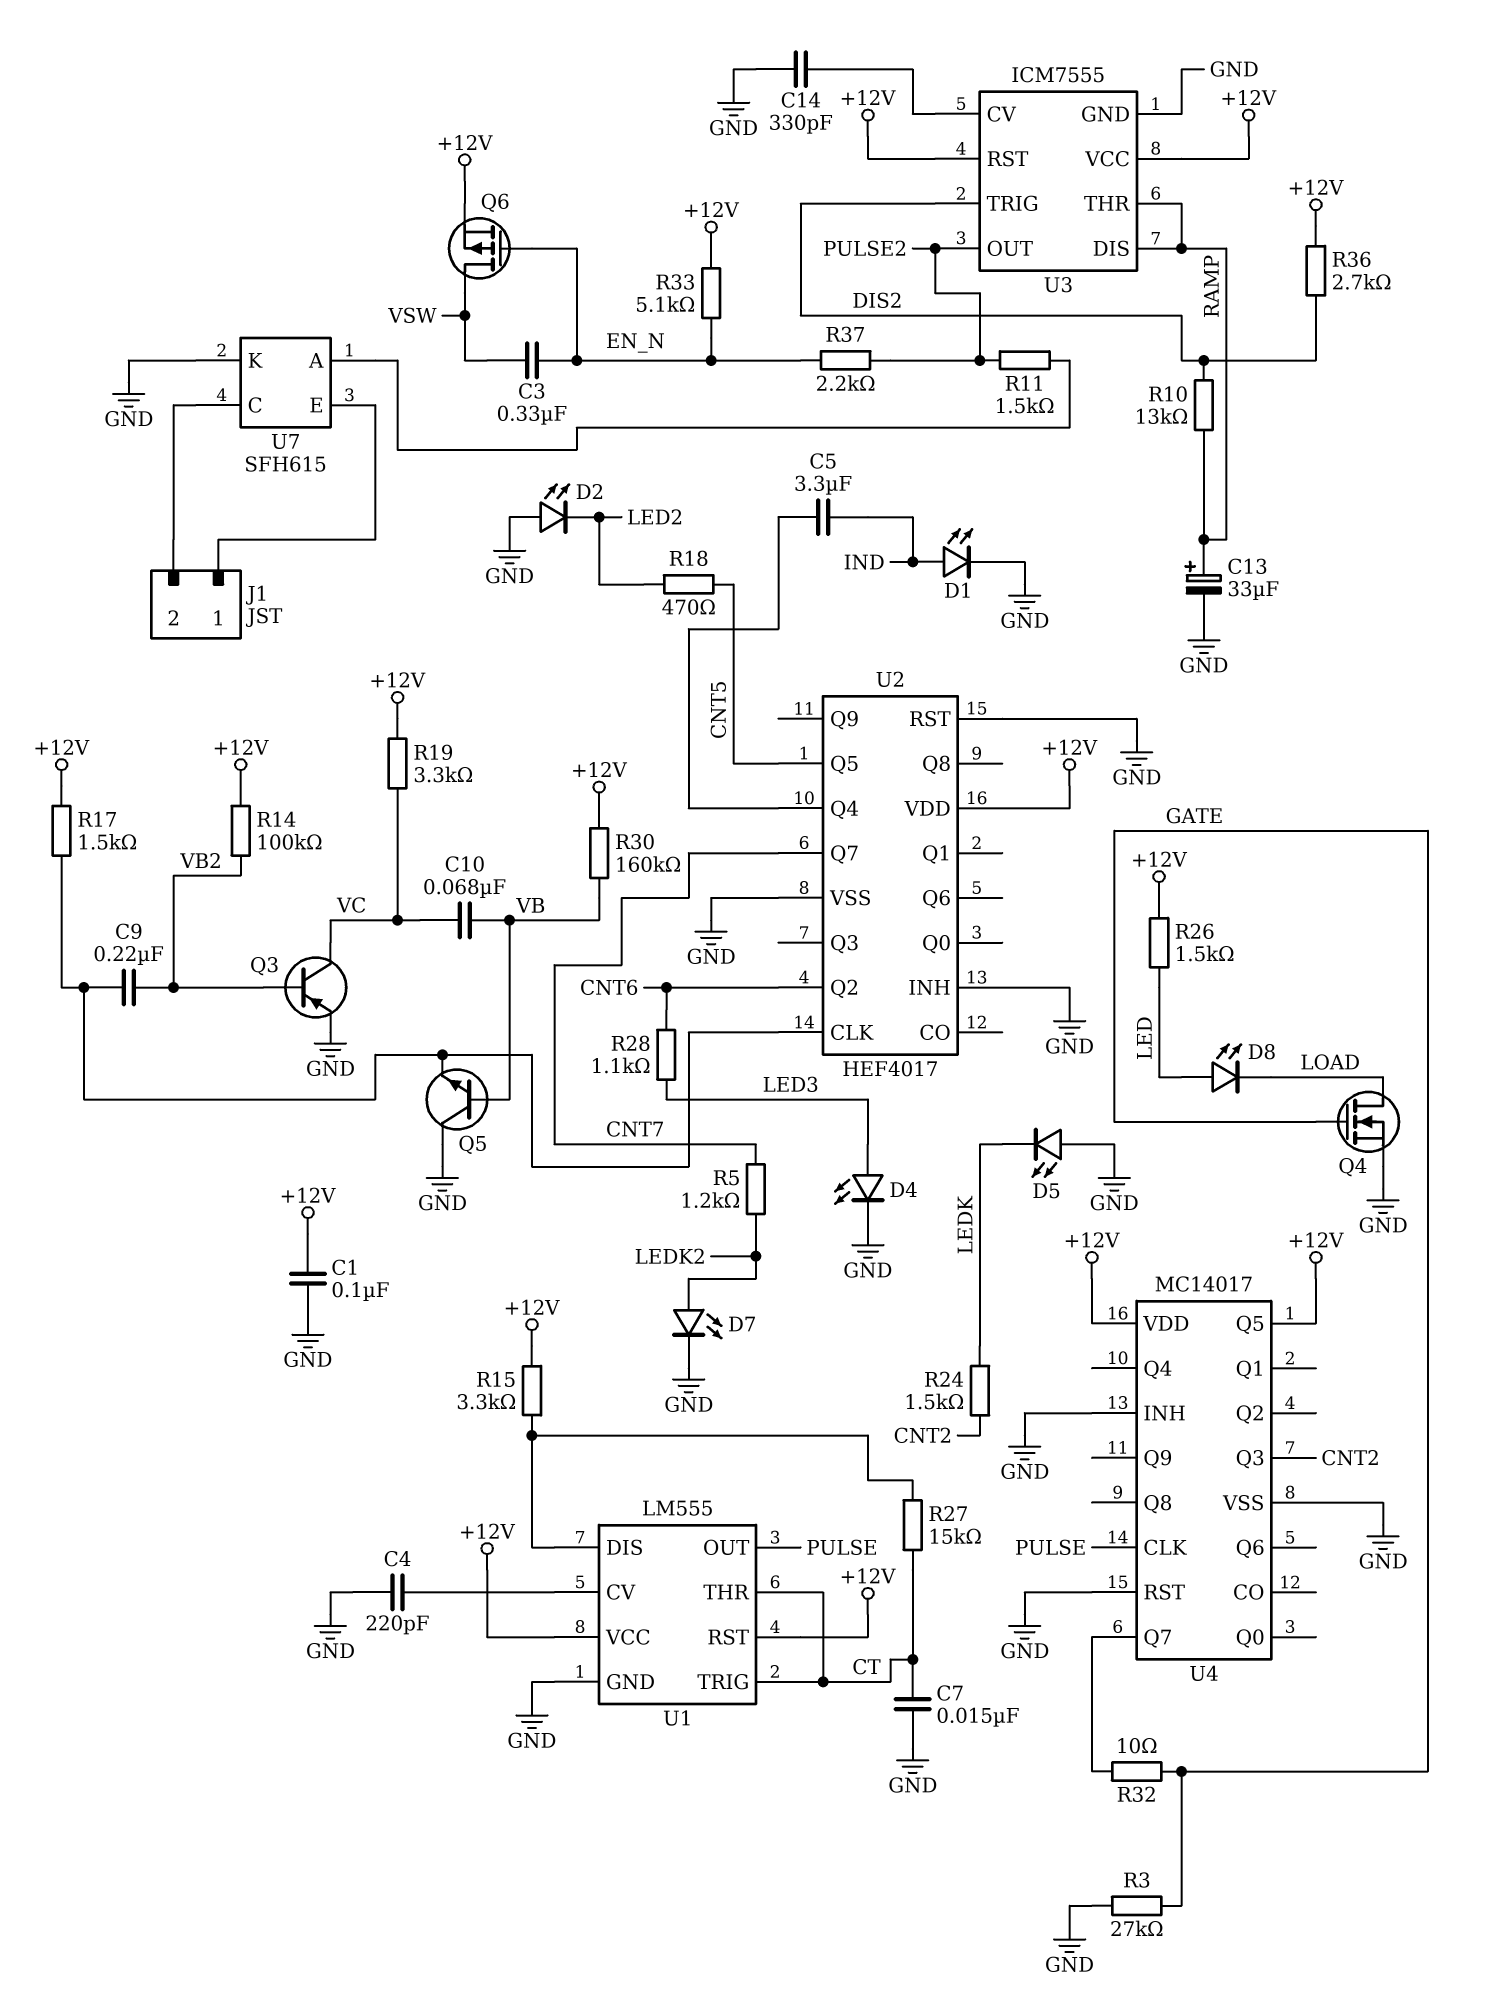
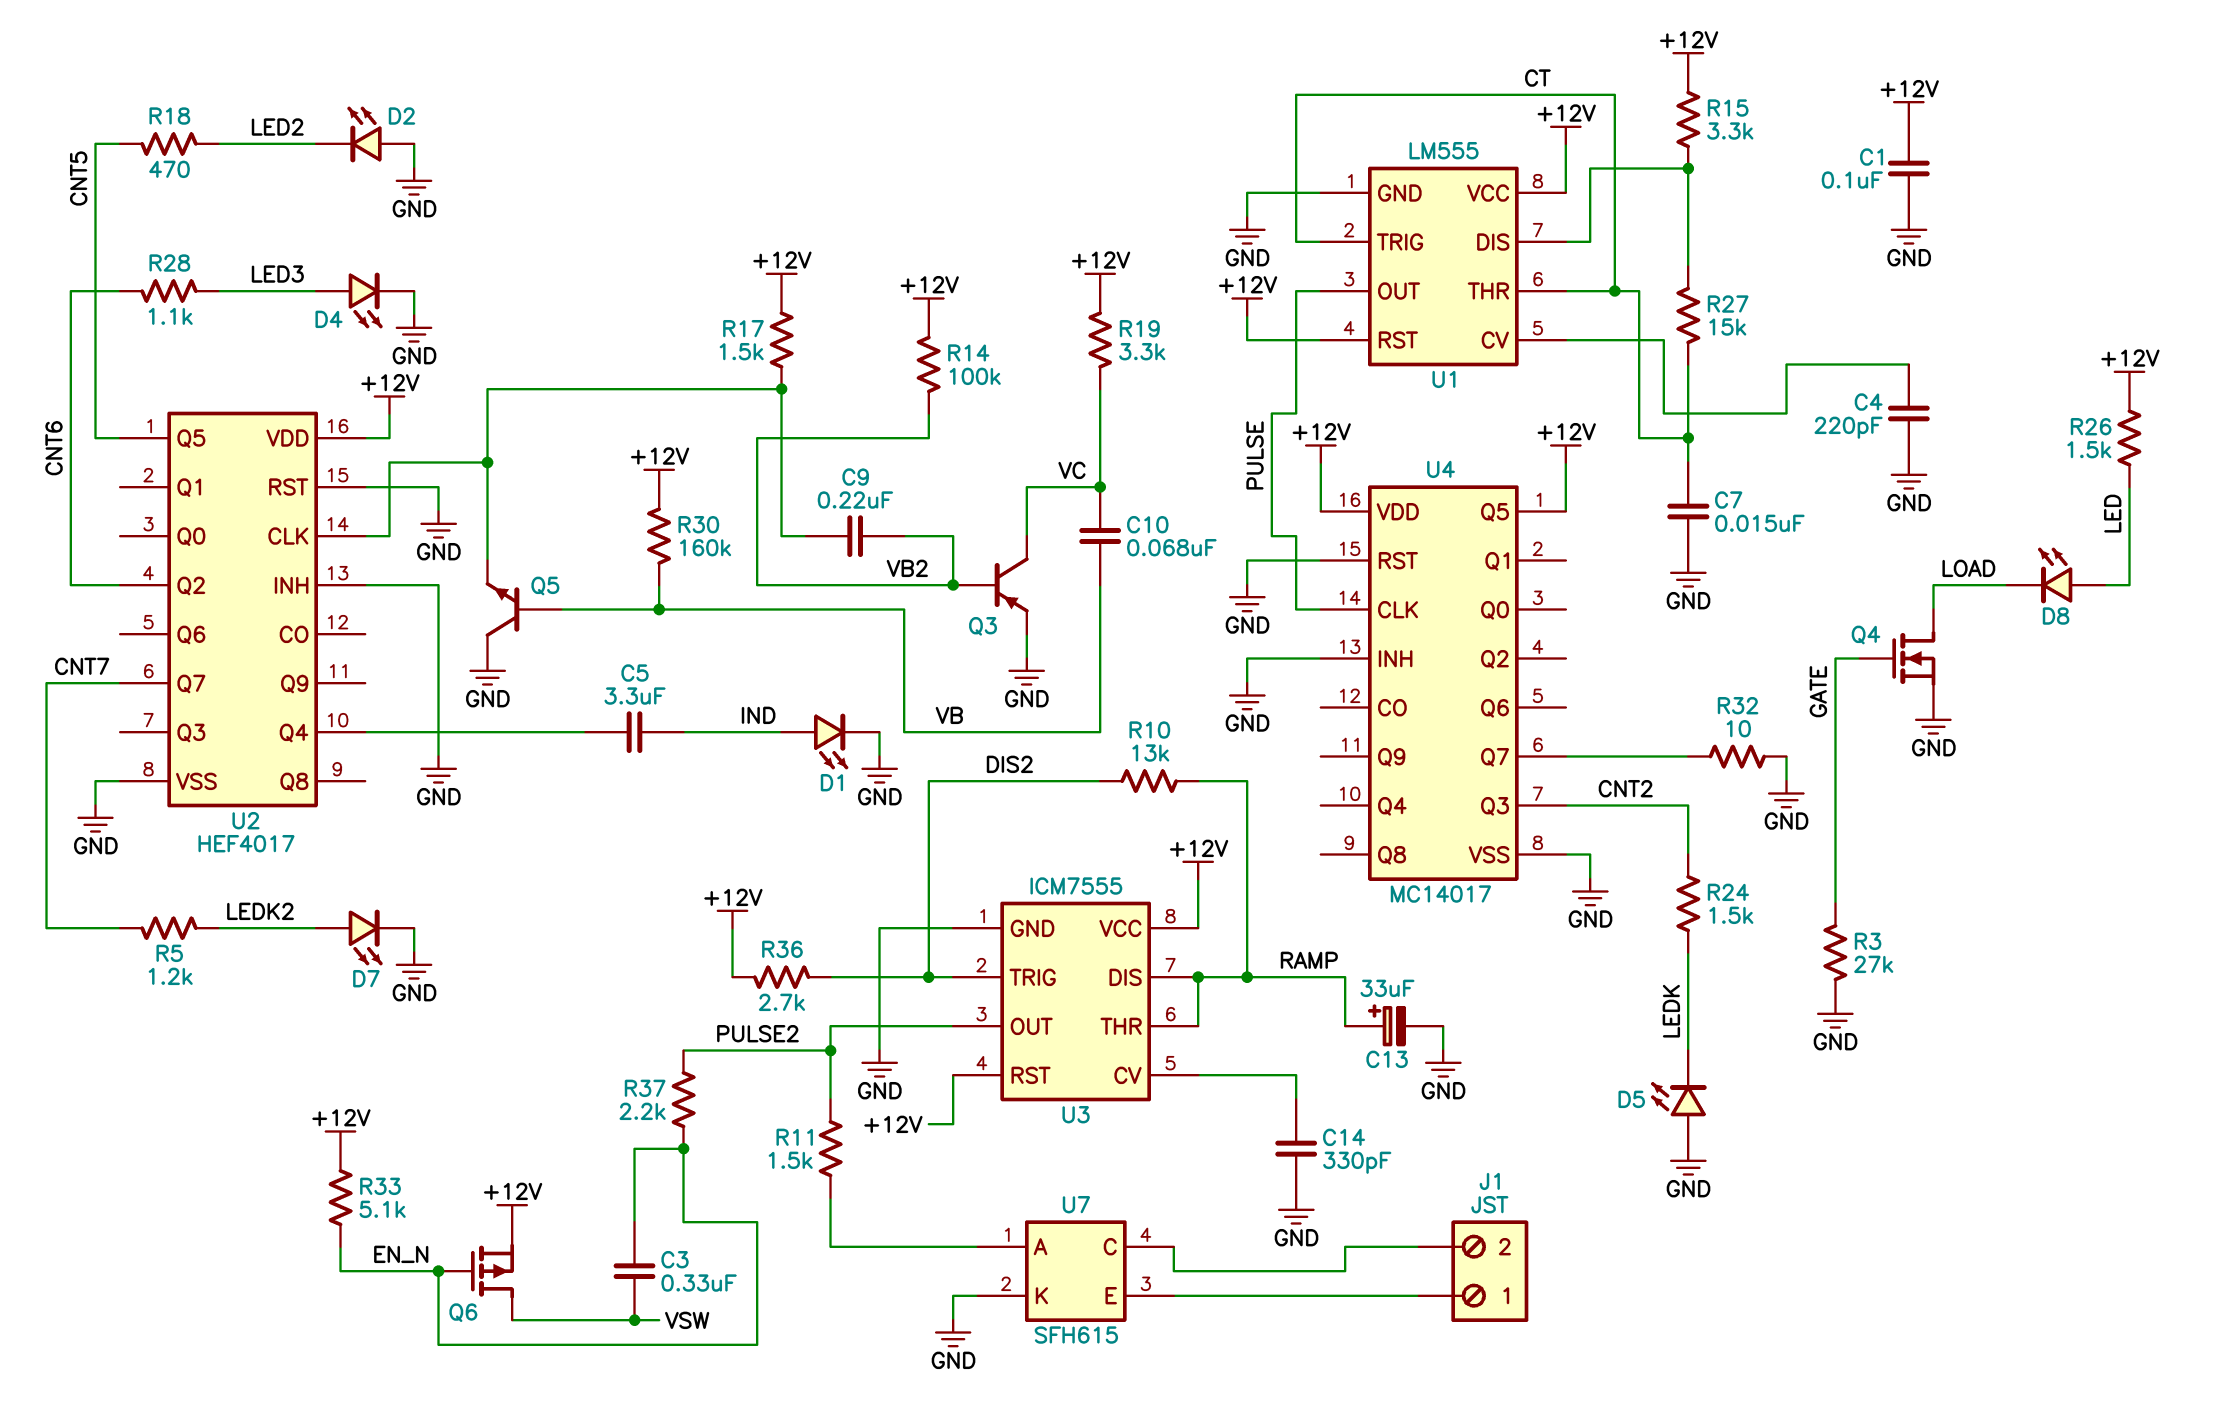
R32: 10 (GATE, U4/Q7) -> 10 (GND, U4/Q7)

